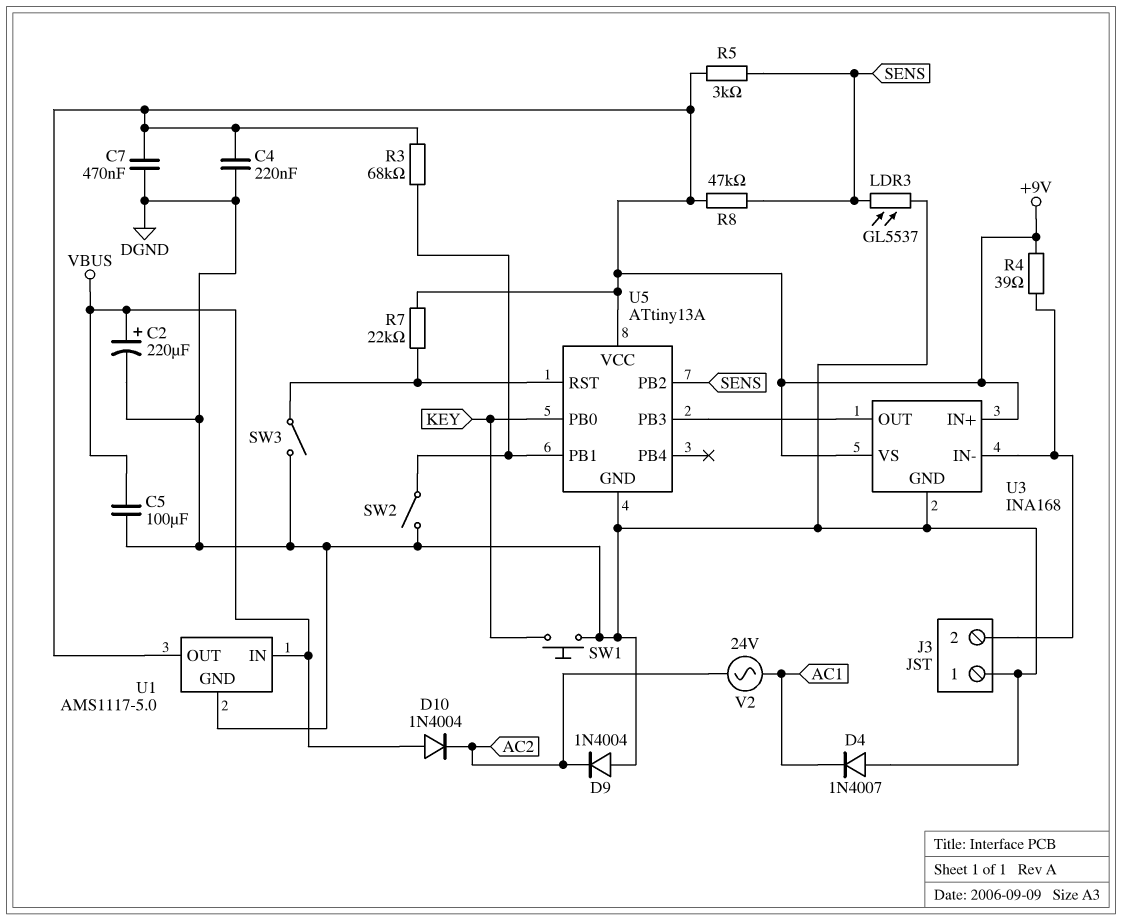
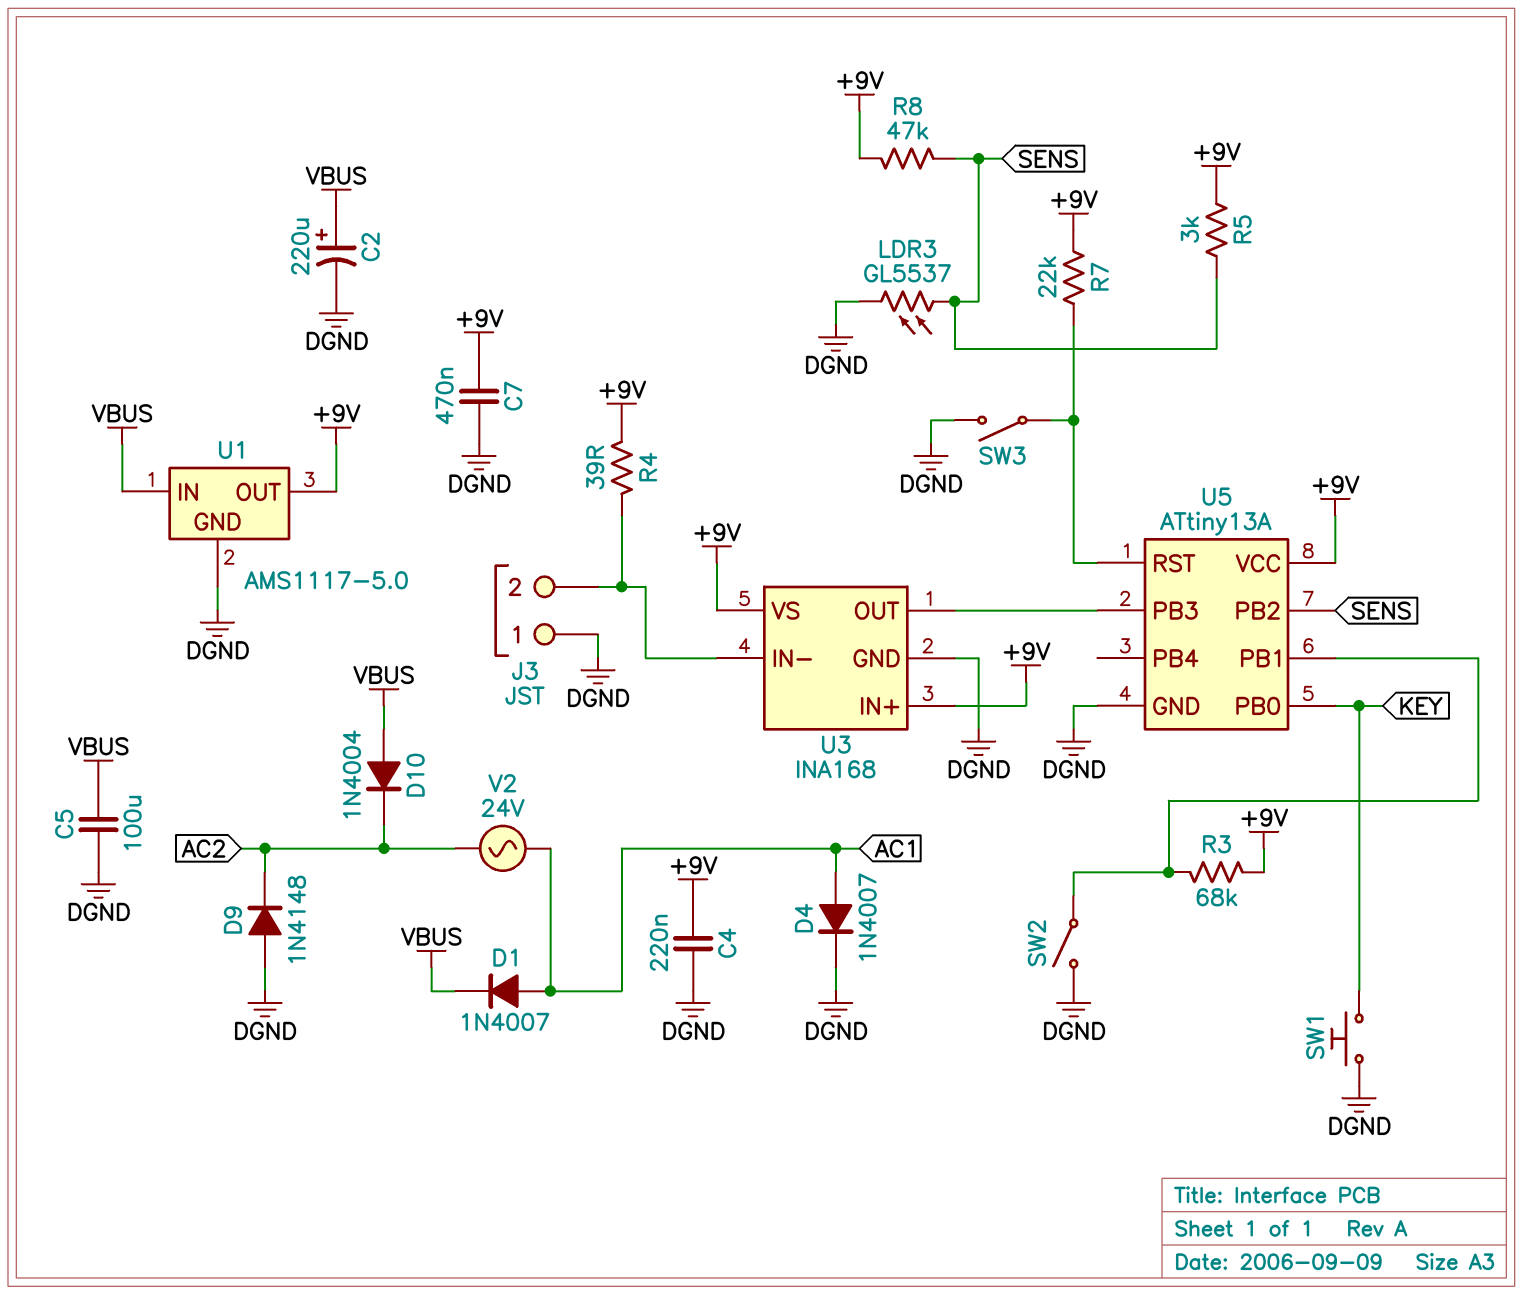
D1: none -> diode 1N4007 (A AC1, K VBUS)
D4: diode 1N4007 (A DGND, K AC1) -> diode 1N4007 (A AC1, K DGND)
D9: diode 1N4004 (A DGND, K AC2) -> diode 1N4148 (A DGND, K AC2)

